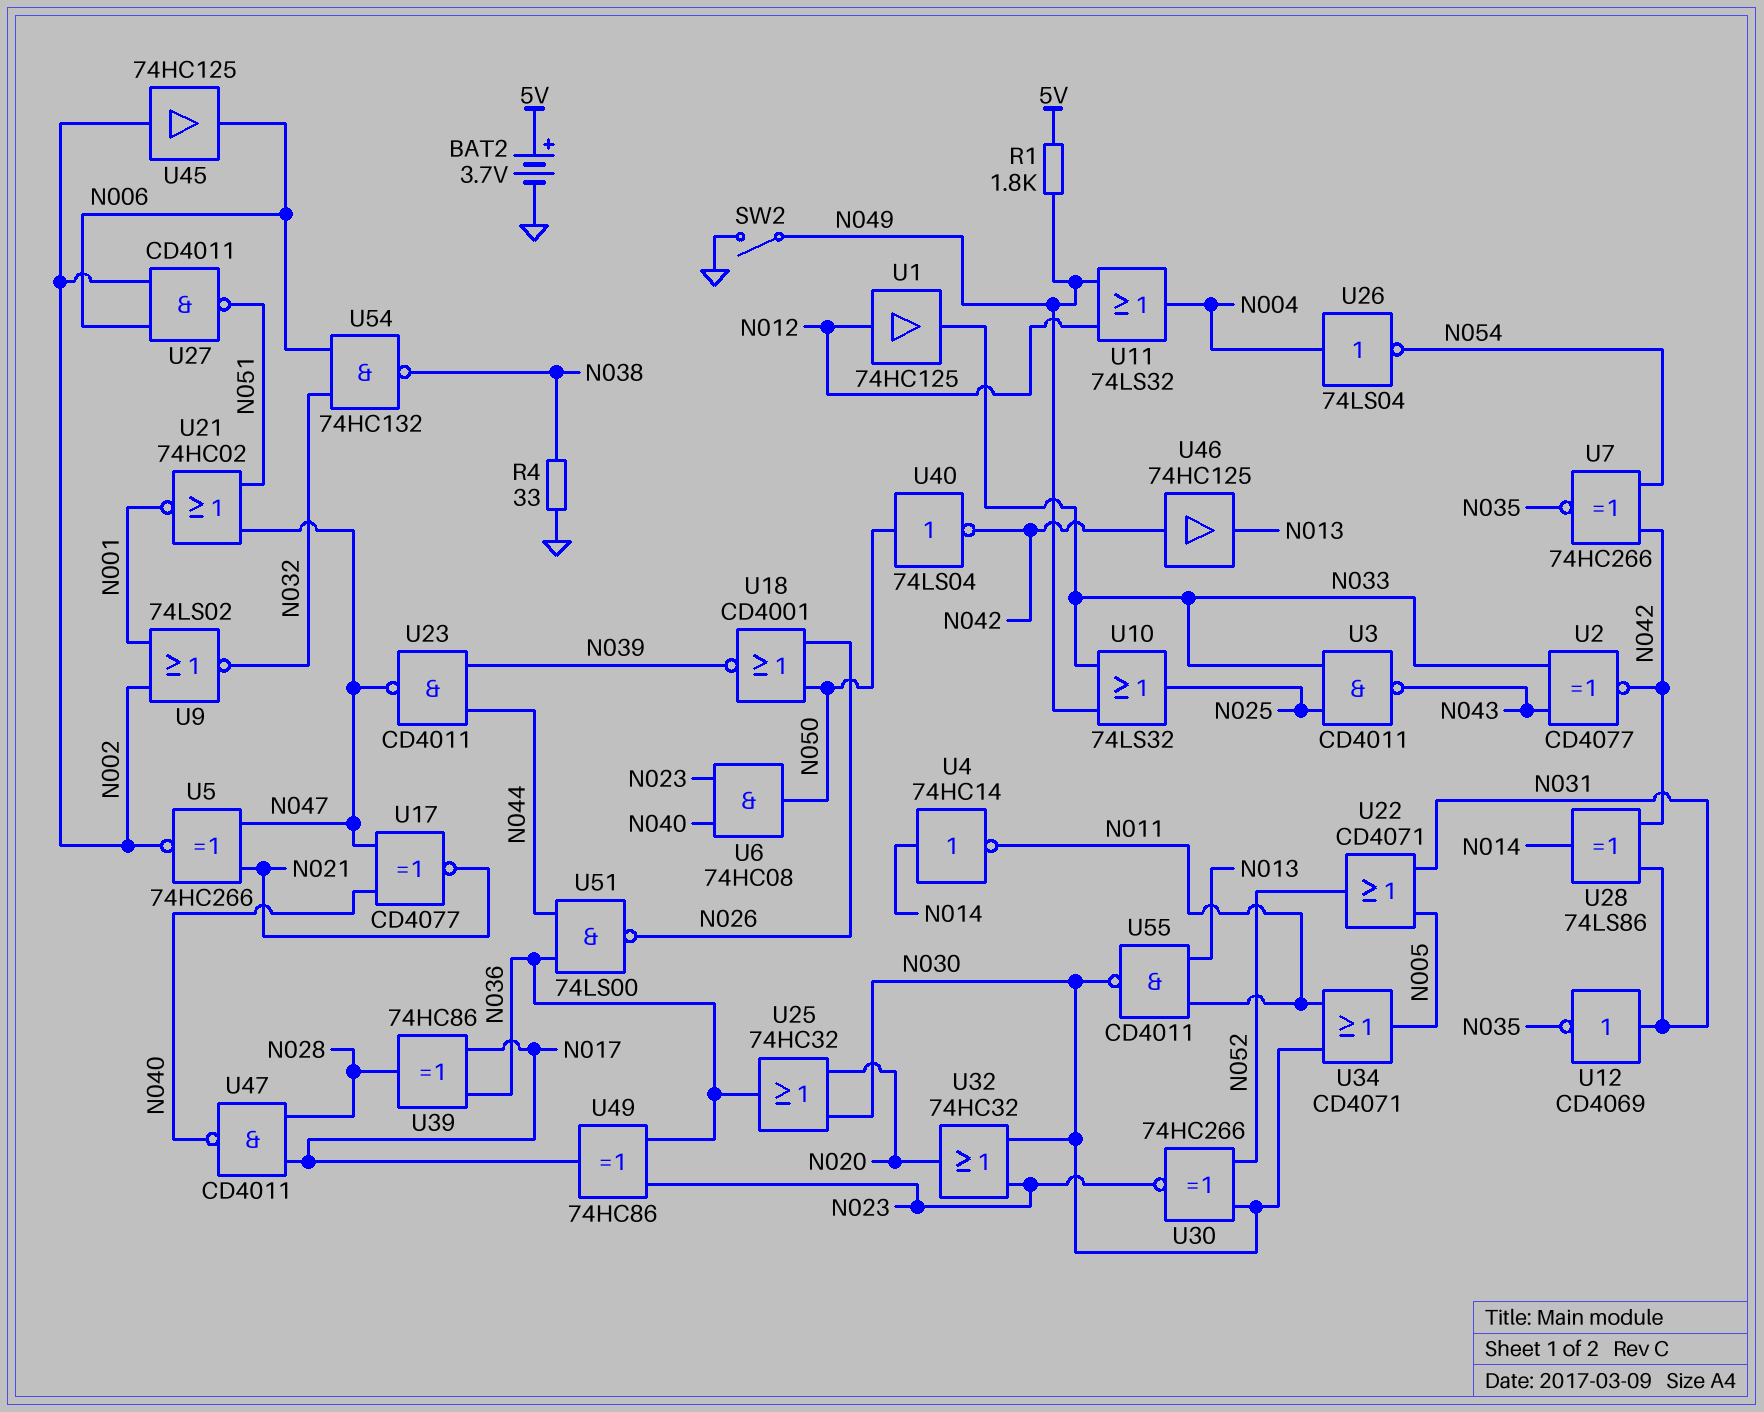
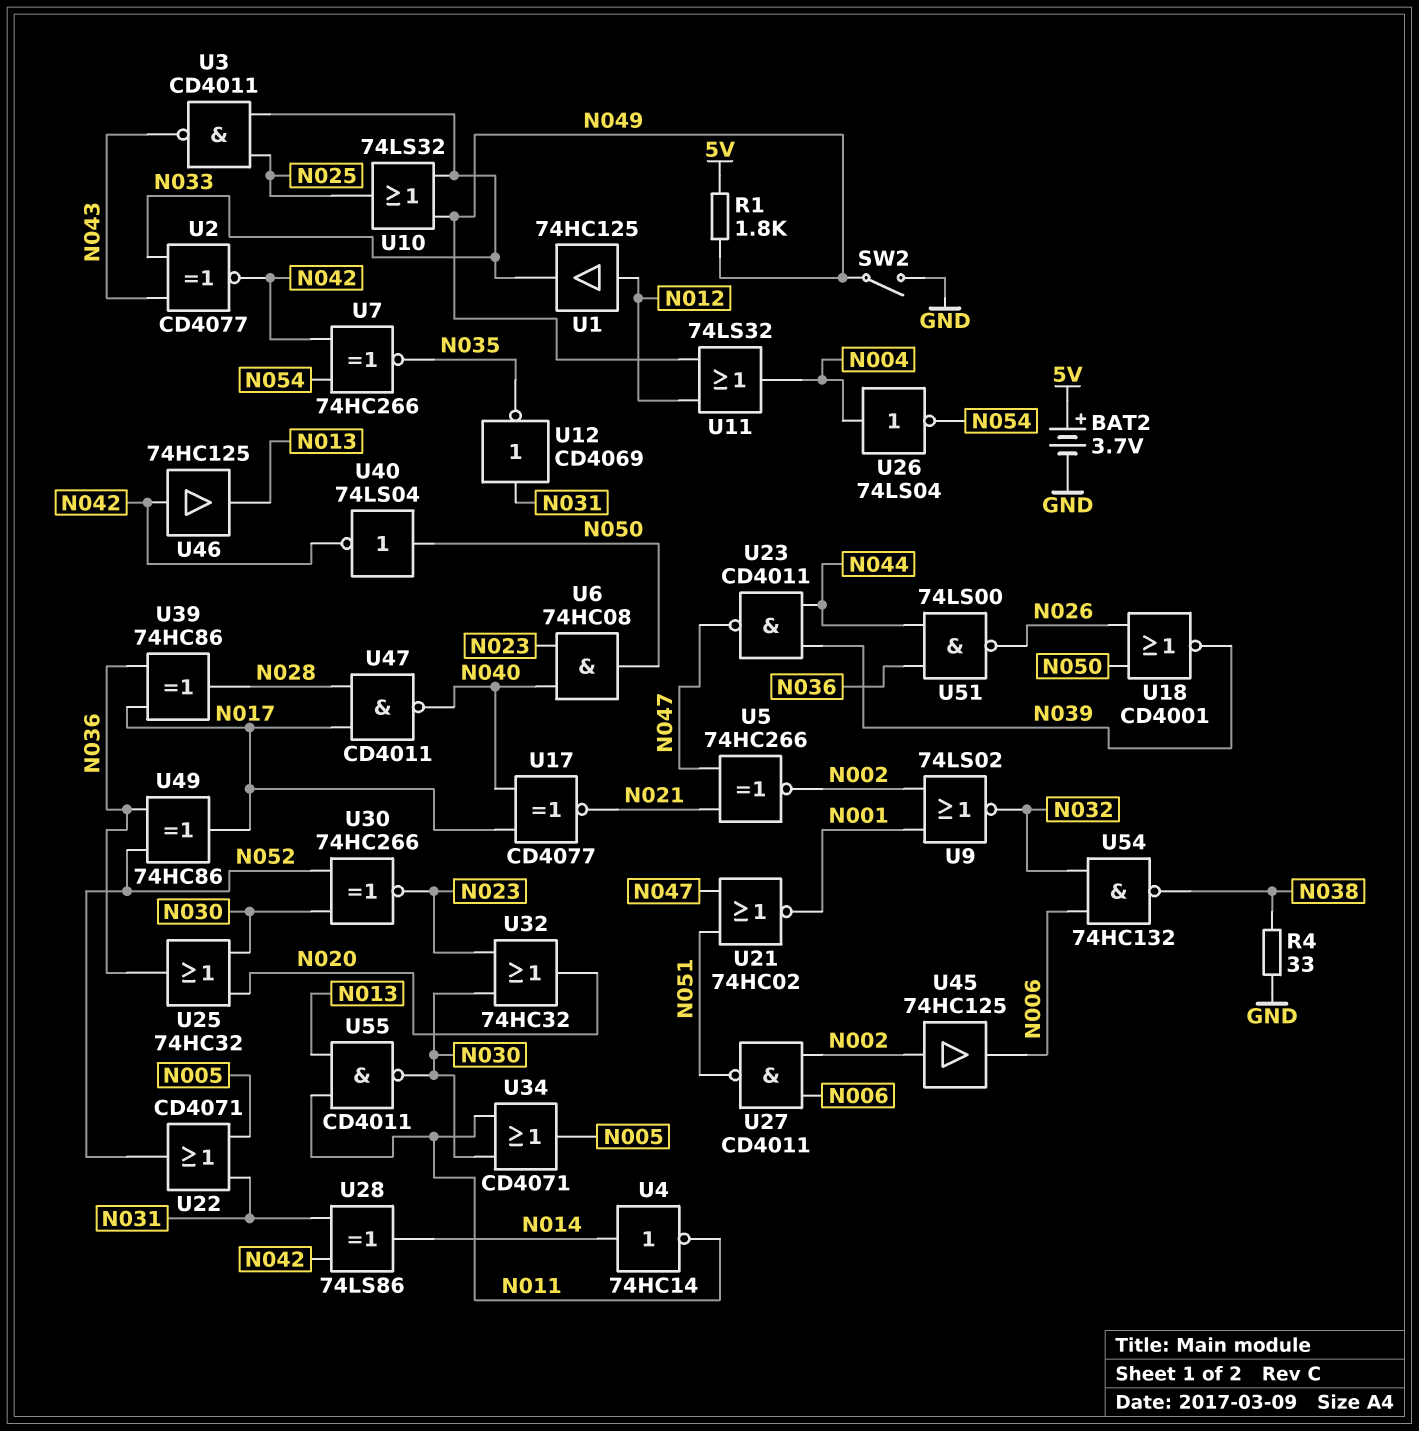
U17: XNOR CD4077 (in N040, in N047, out N021) -> XNOR CD4077 (in N017, in N040, out N021)
U49: XOR 74HC86 (in N023, in N036, out N017) -> XOR 74HC86 (in N036, in N052, out N017)

